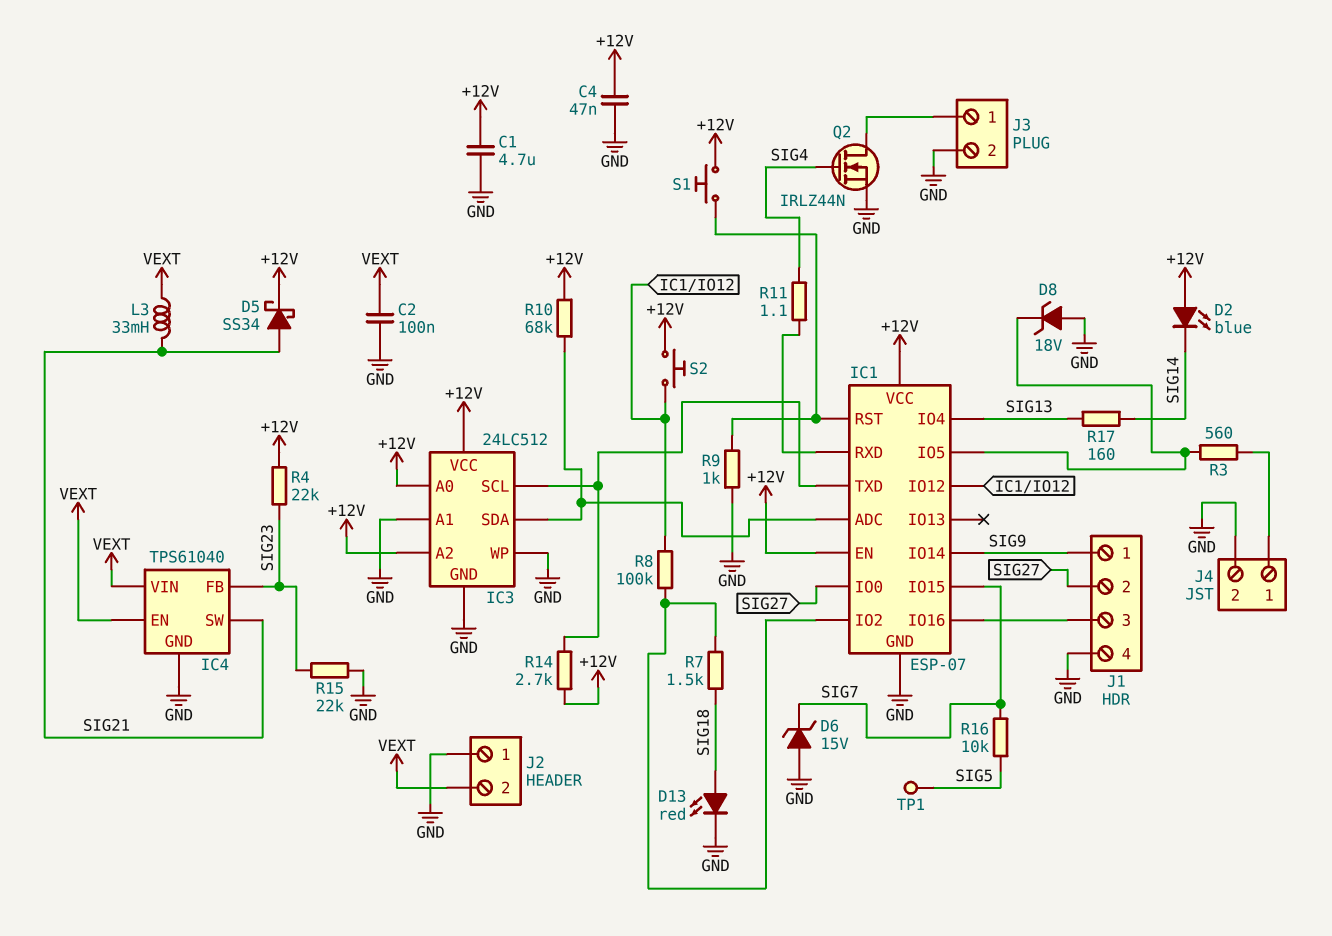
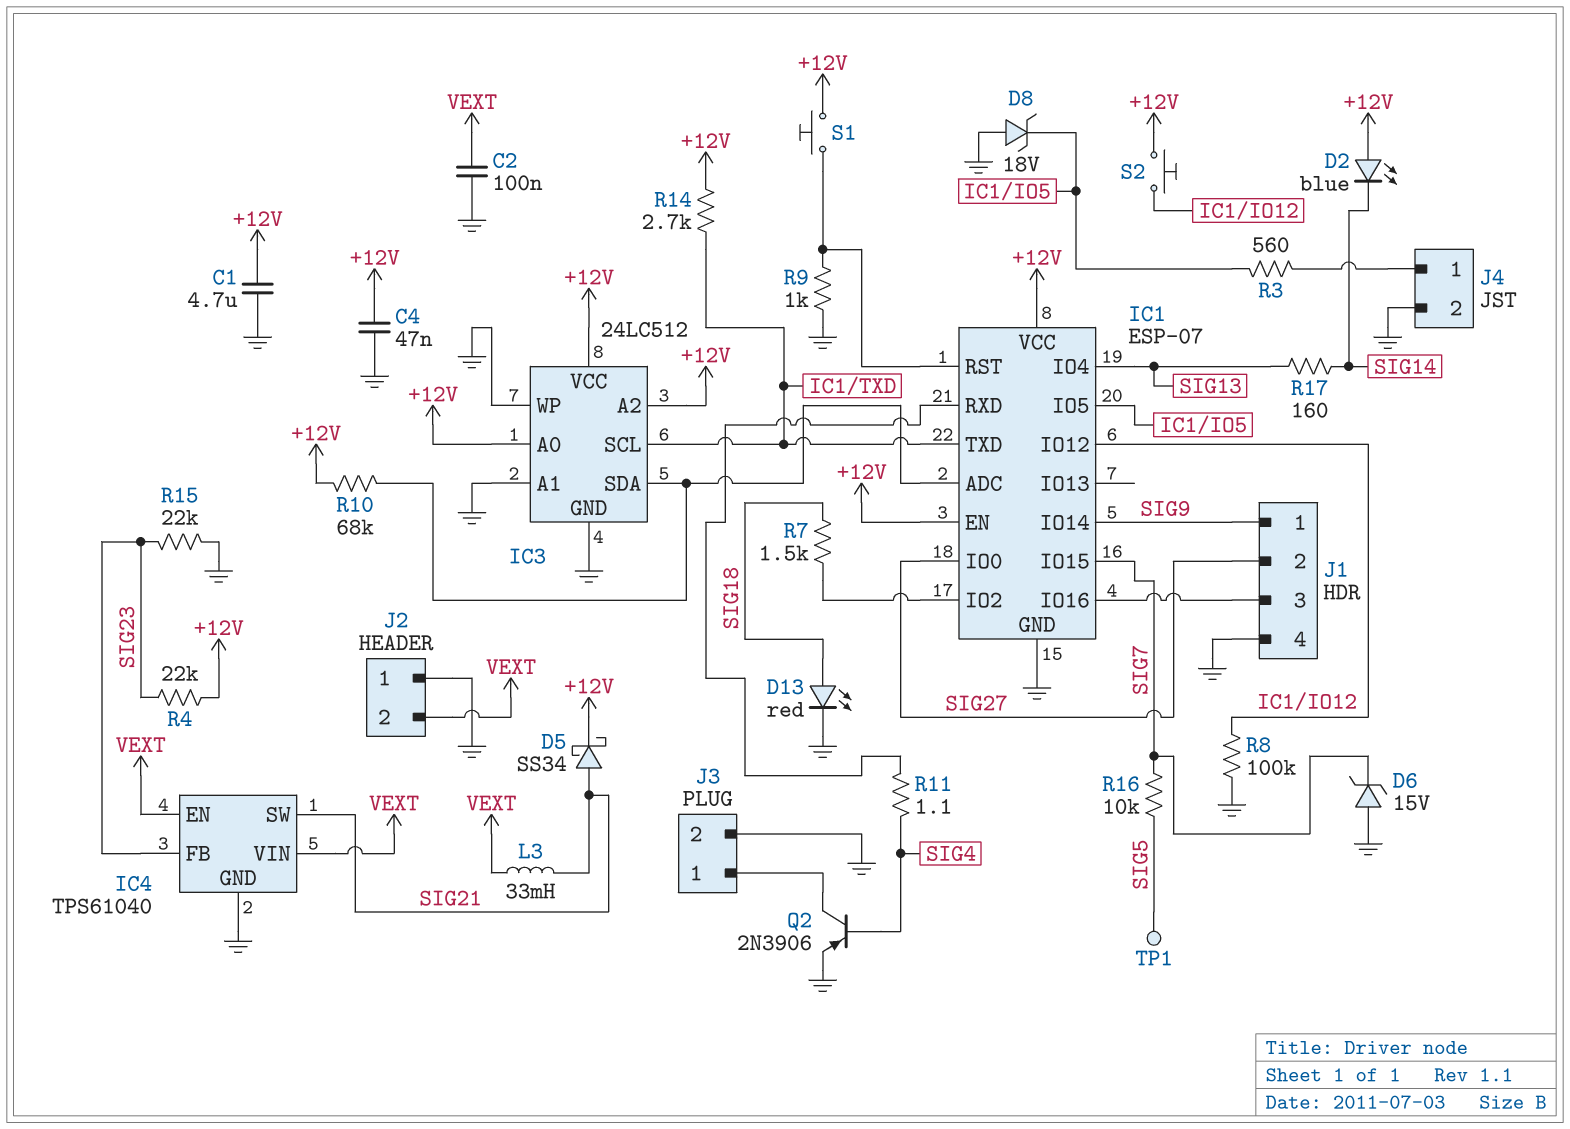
Q2: NMOS IRLZ44N (G SIG4, D J3/1, S GND) -> PNP 2N3906 (B SIG4, C J3/1, E GND)
R8: 100k (IC1/IO2, IC1/IO12) -> 100k (GND, IC1/IO12)

